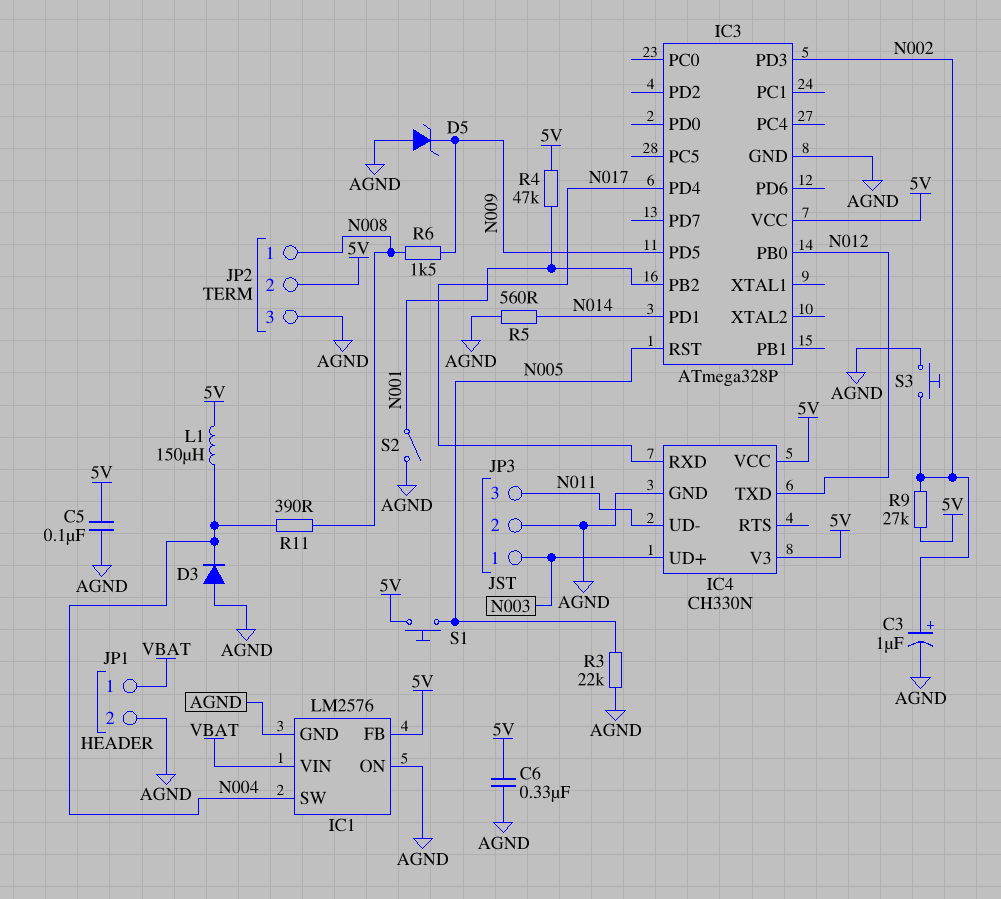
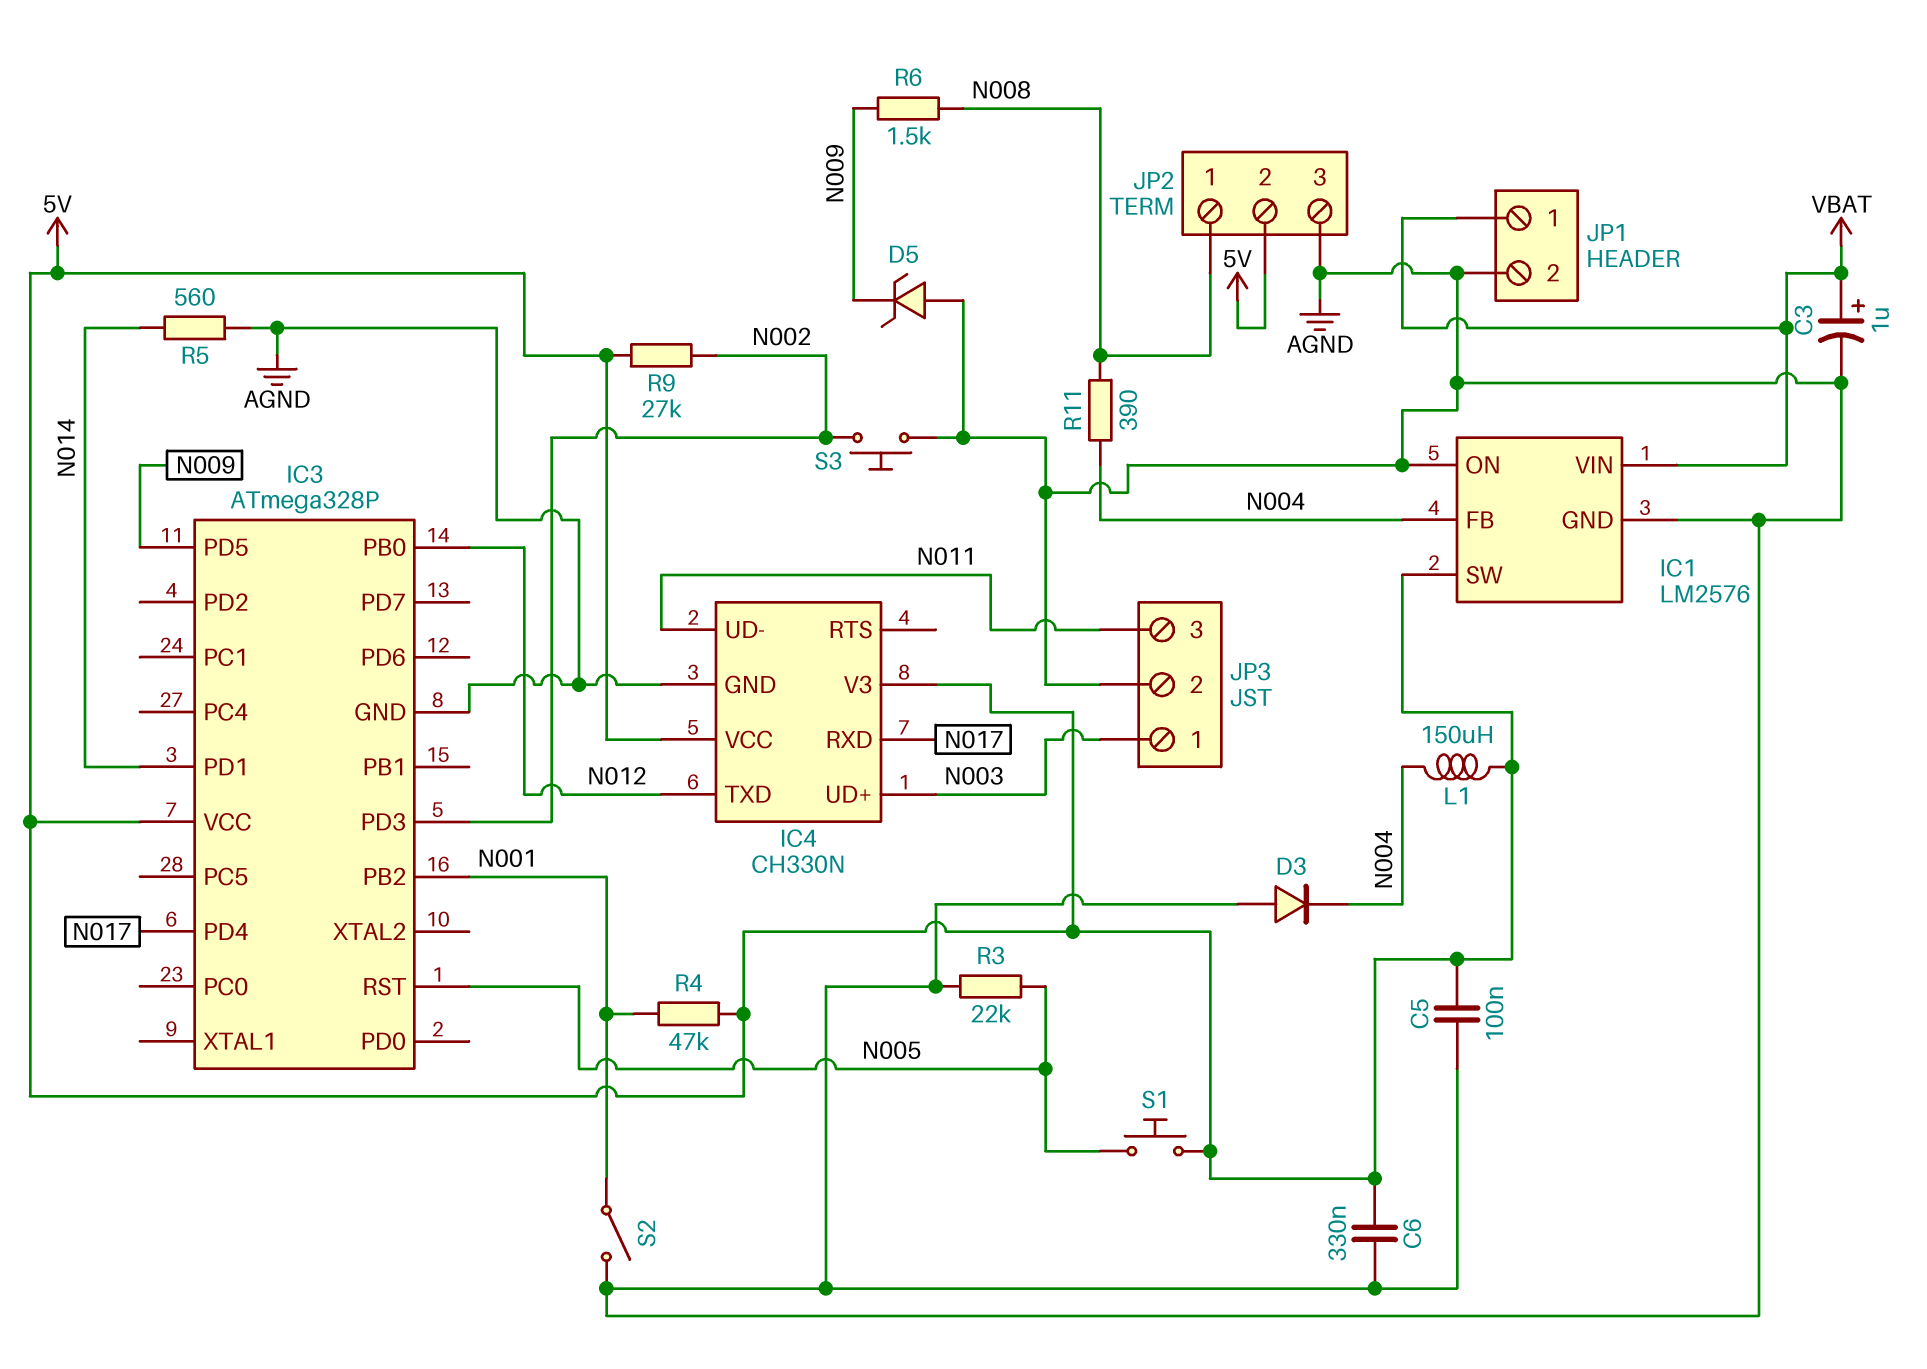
C3: 1uF (plus N002, minus AGND) -> 1uF (plus VBAT, minus AGND)
IC1 pin FB: 5V -> N004
IC1 pin SW: N004 -> 5V

